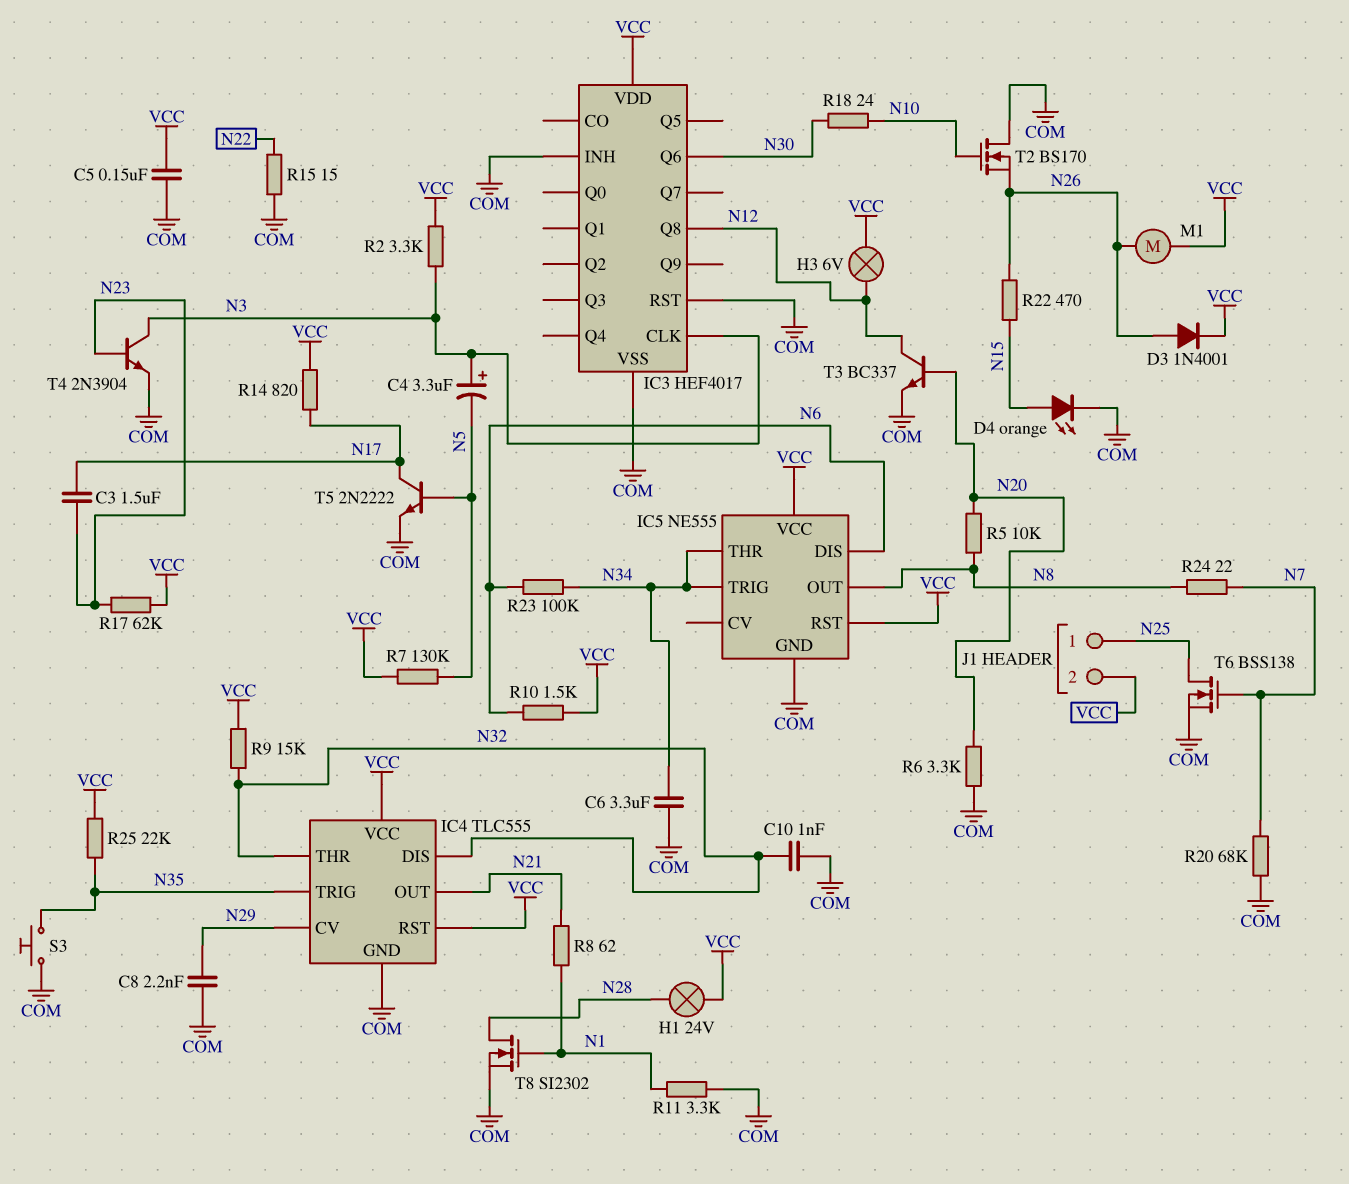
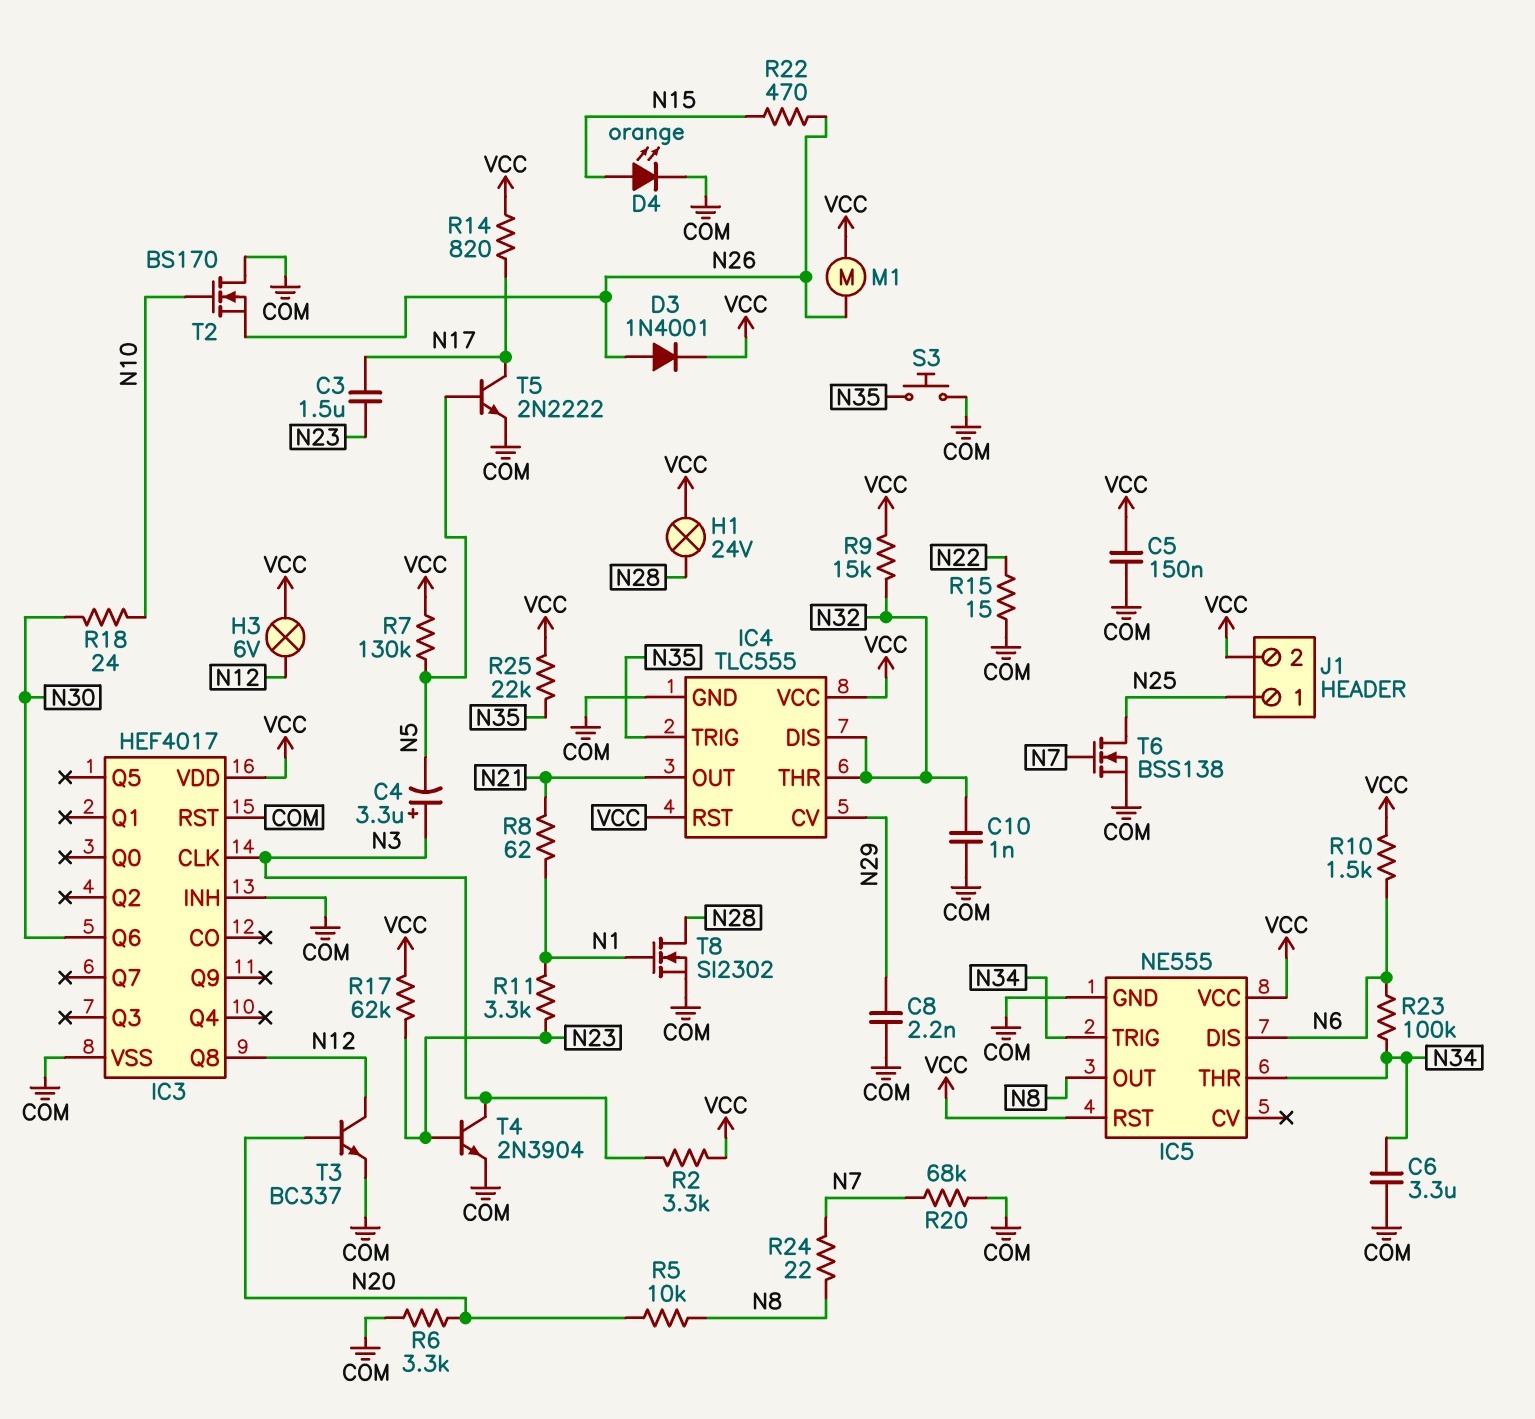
R11: 3.3k (COM, N1) -> 3.3k (N1, N23)

